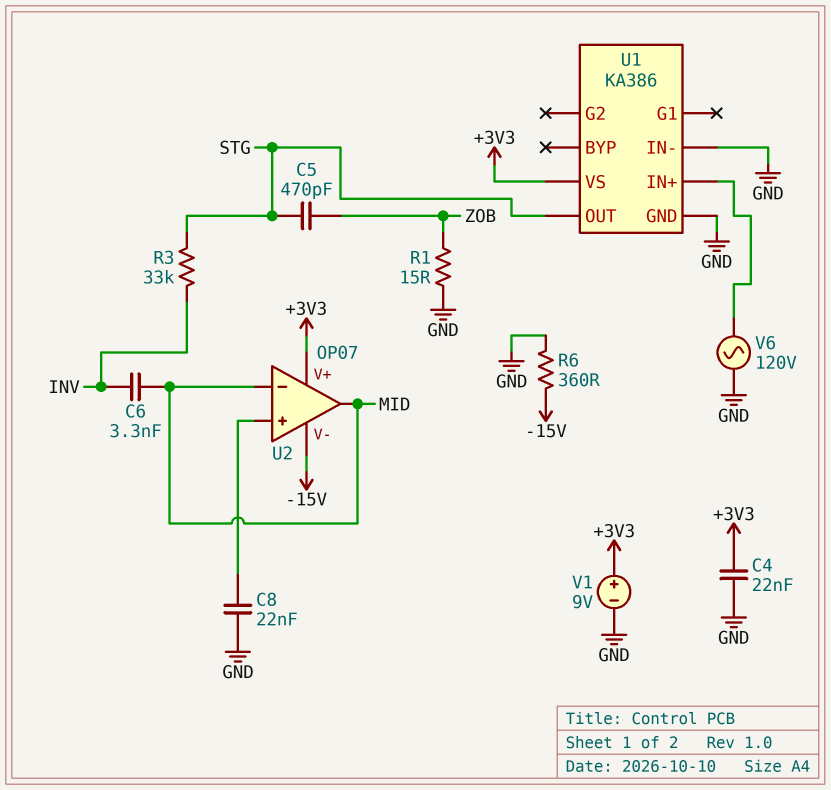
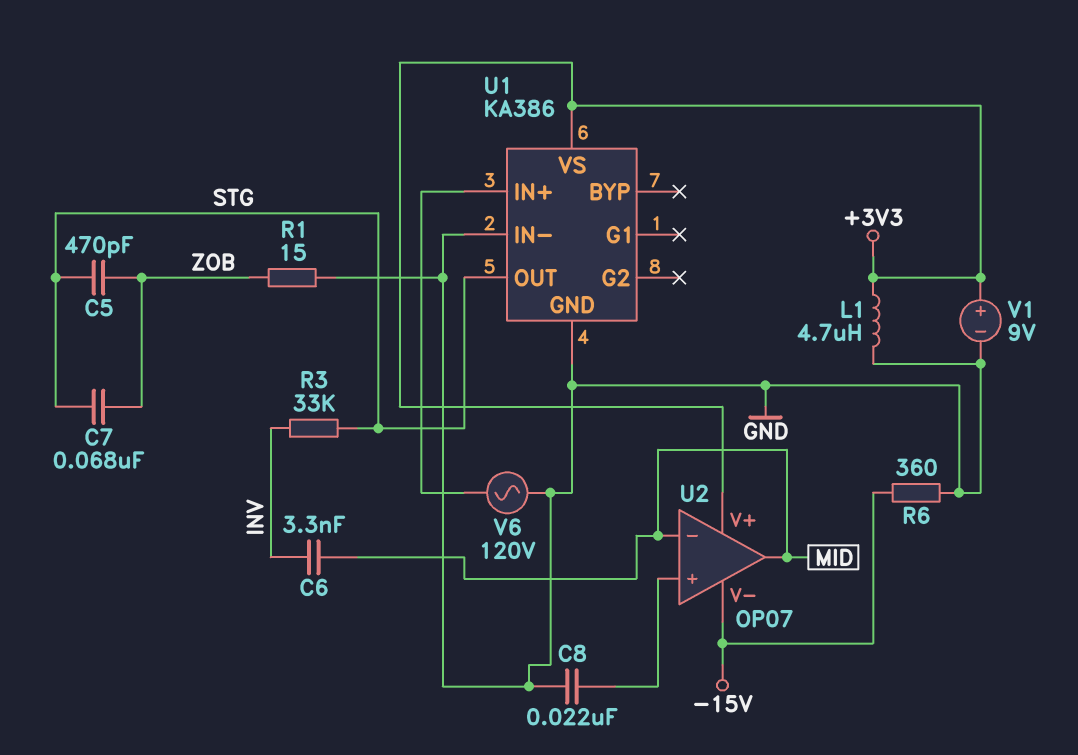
C4: 22nF (+3V3, GND) -> none
C7: none -> 68nF (STG, ZOB)
L1: none -> 4.7uH (+3V3, GND)

